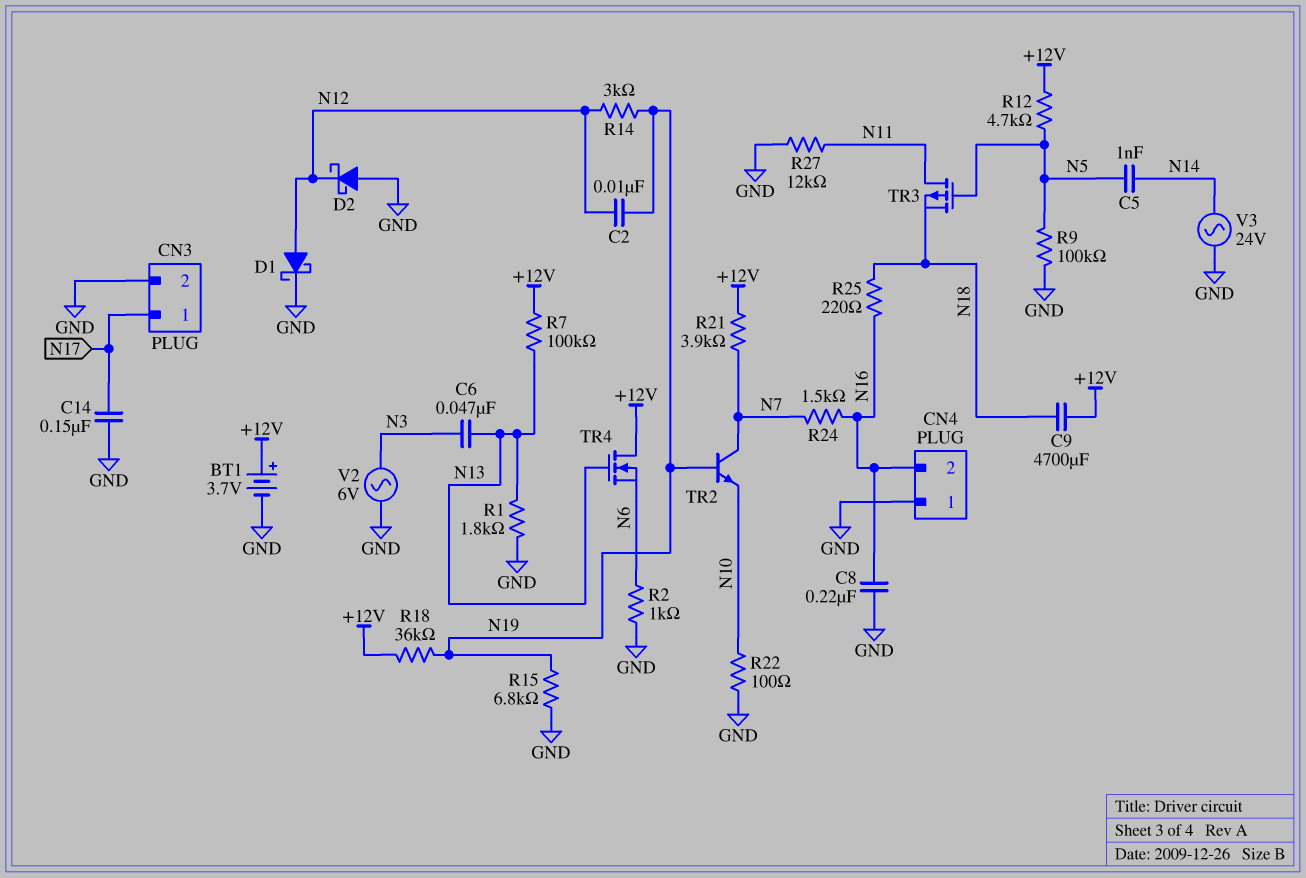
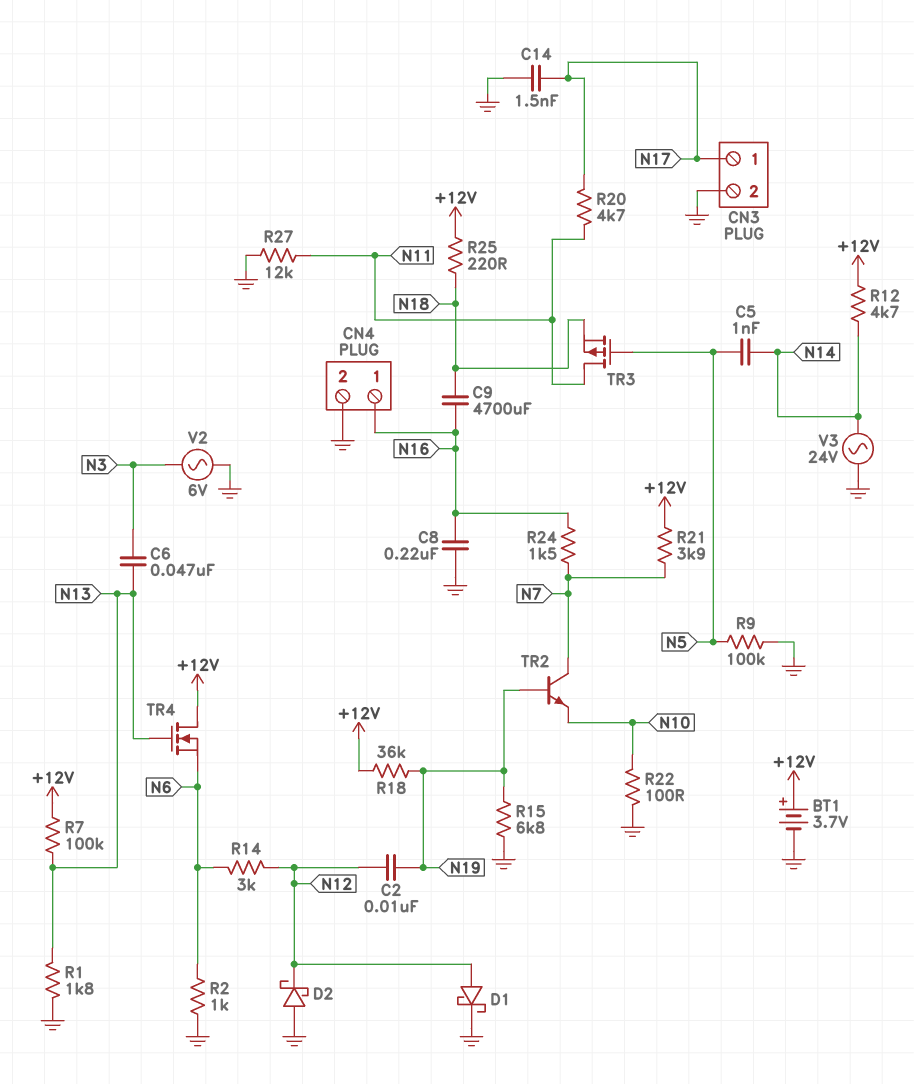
C9: 4700uF (+12V, N18) -> 4700uF (N16, N18)
C14: 150nF (GND, N17) -> 1.5nF (GND, N17)
CN4 pin 1: GND -> N16
CN4 pin 2: N16 -> GND
R12: 4.7k (+12V, N5) -> 4.7k (+12V, N14)
R14: 3k (N12, N19) -> 3k (N6, N12)
R20: none -> 4.7k (N11, N17)
R25: 220 (N16, N18) -> 220 (+12V, N18)

